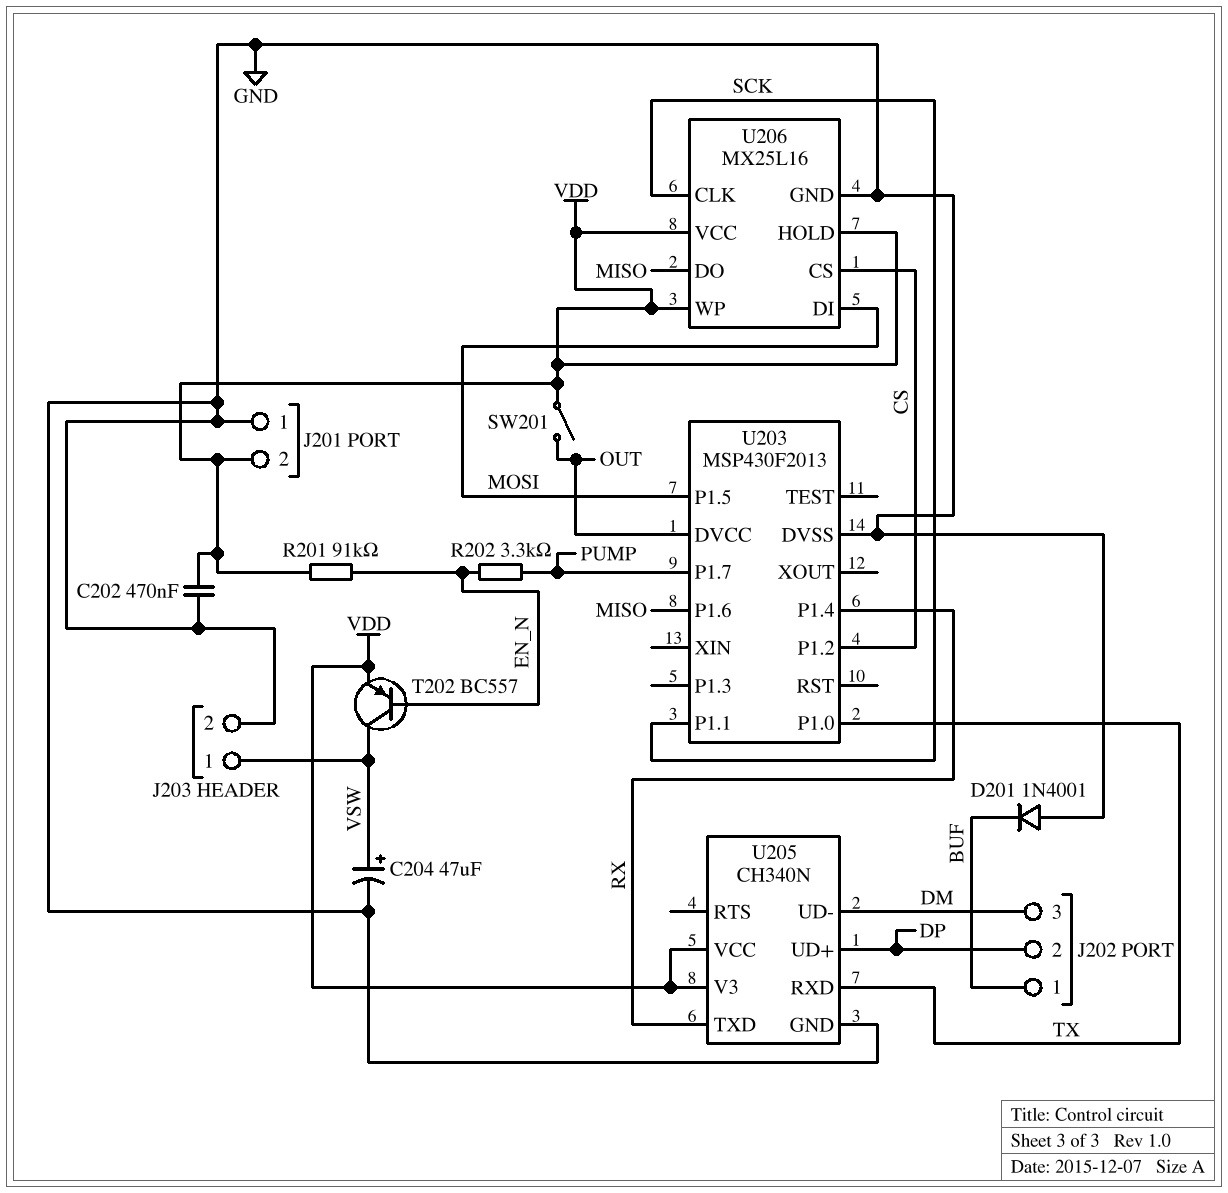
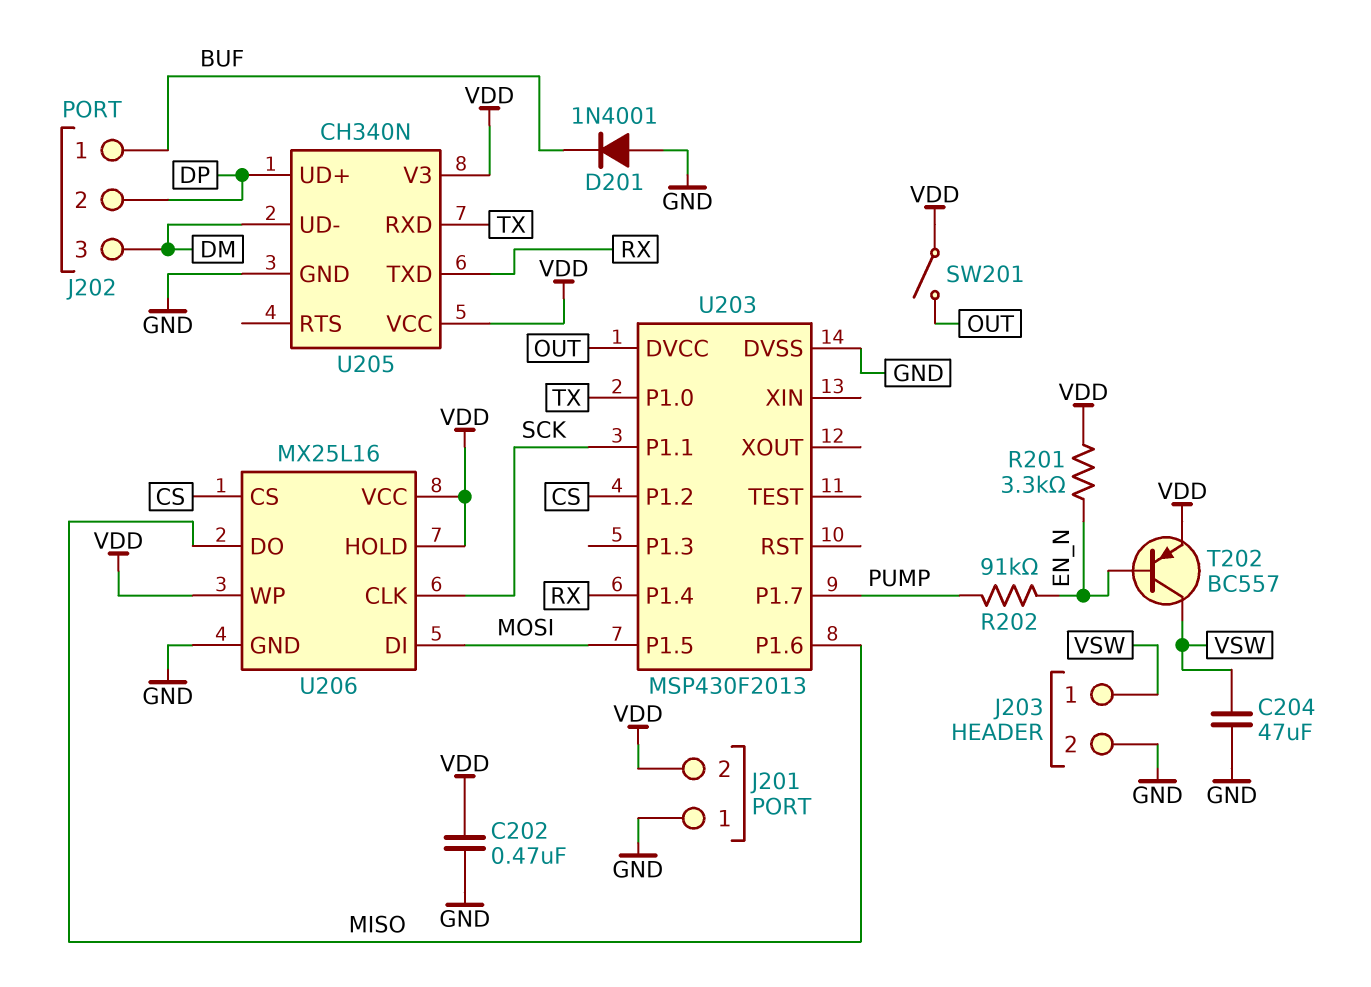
C204: 47uF (plus VSW, minus GND) -> 47uF (GND, VSW)
R201: 91k (EN_N, VDD) -> 3.3k (EN_N, VDD)
R202: 3.3k (EN_N, PUMP) -> 91k (EN_N, PUMP)

